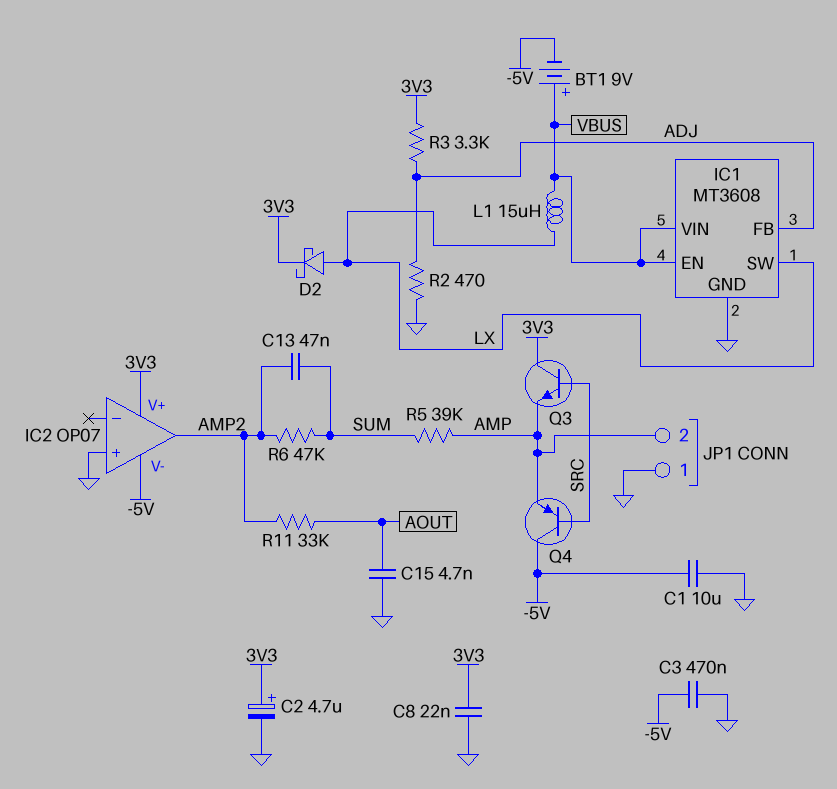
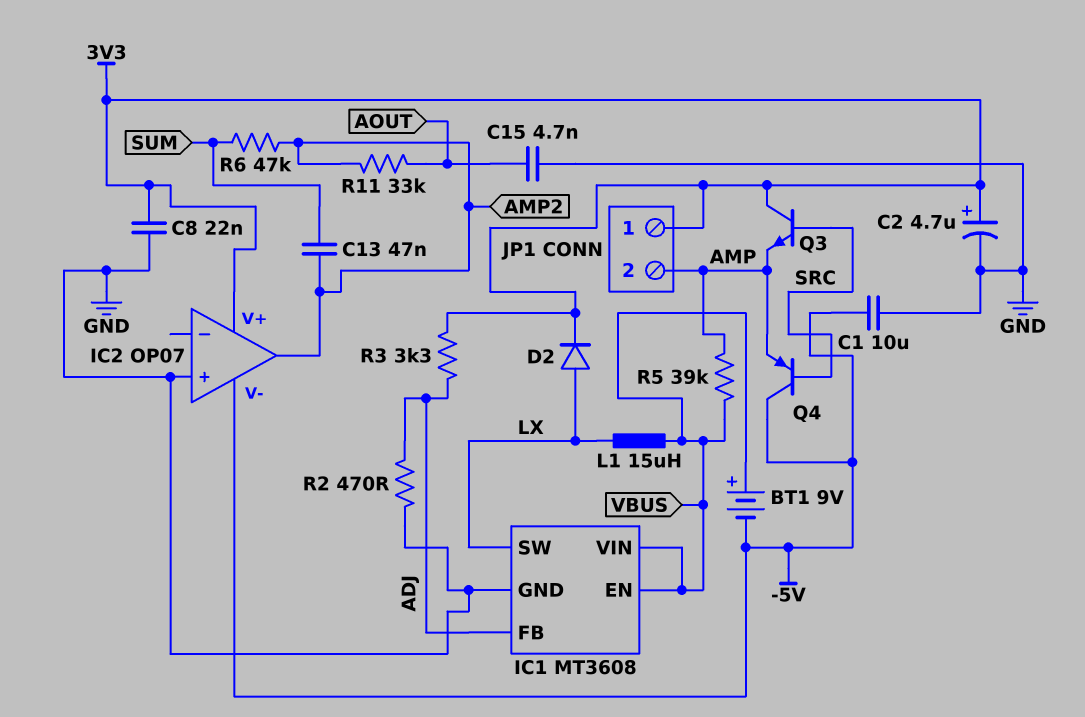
C3: 470nF (-5V, GND) -> none
D2: schottky (A LX, K 3V3) -> diode (A LX, K 3V3)
JP1 pin 1: GND -> 3V3
R5: 39k (AMP, SUM) -> 39k (AMP, VBUS)

